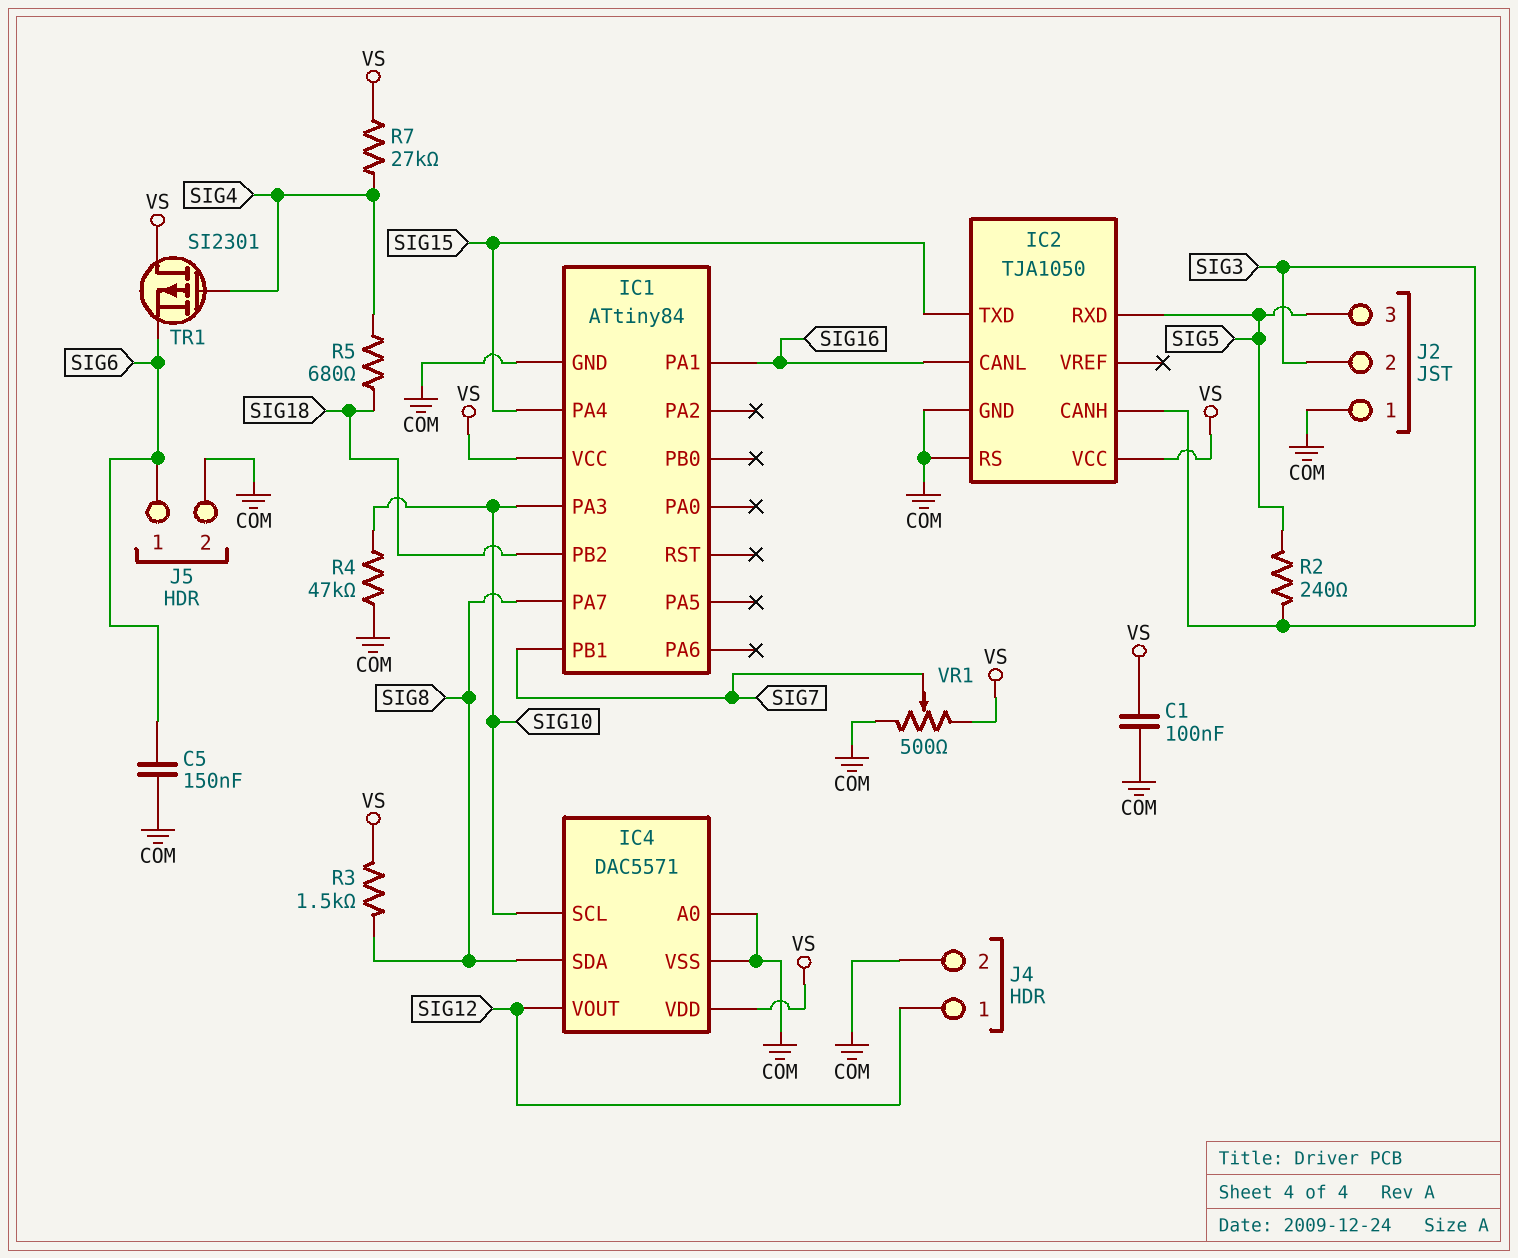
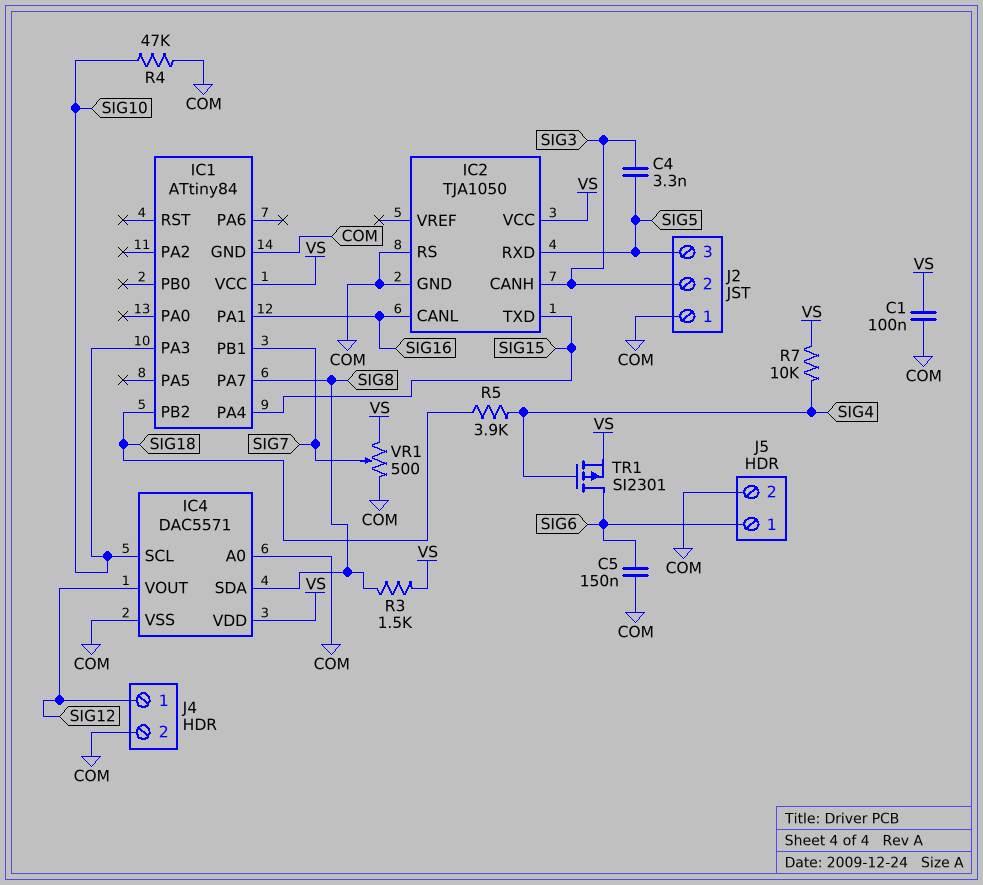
C4: none -> 3.3nF (SIG3, SIG5)
R2: 240 (SIG3, SIG5) -> none
R5: 680 (SIG4, SIG18) -> 3.9k (SIG4, SIG18)
R7: 27k (SIG4, VS) -> 10k (SIG4, VS)
TR1: PMOS SI2301 (G SIG4, D VS, S SIG6) -> PMOS SI2301 (G SIG4, D SIG6, S VS)

